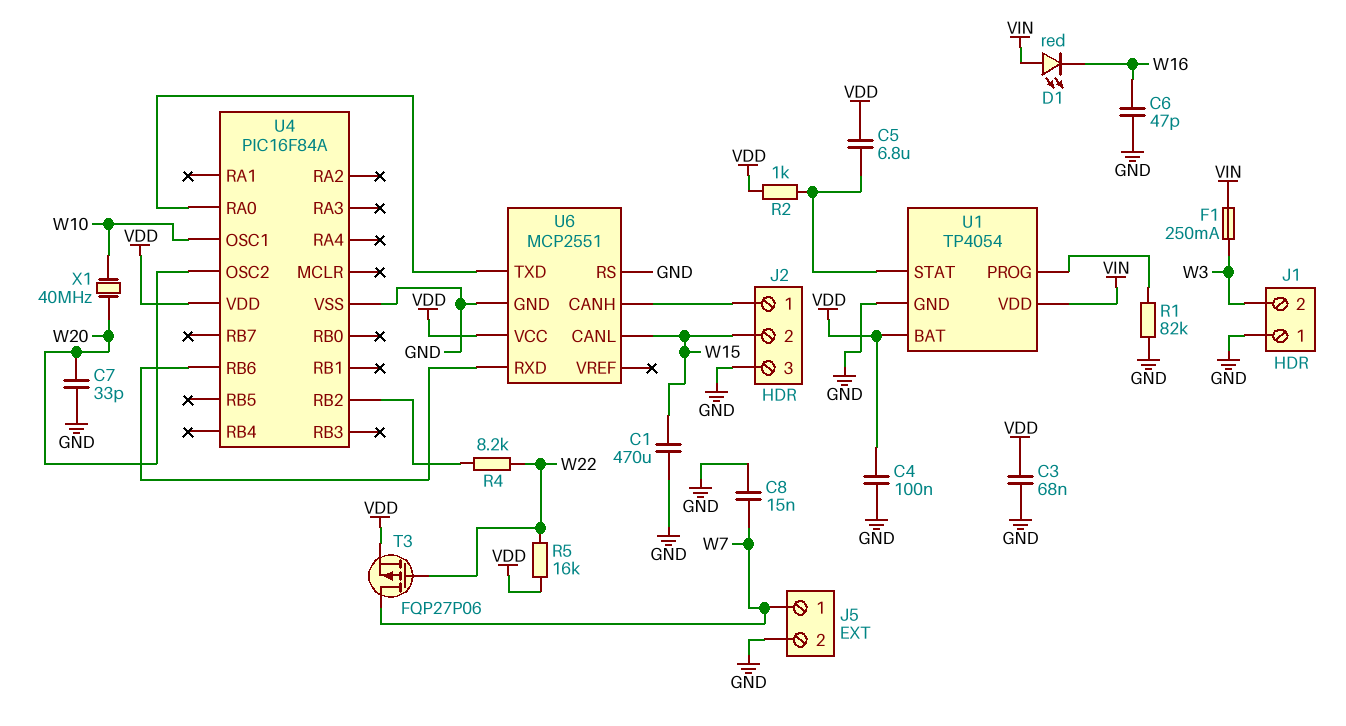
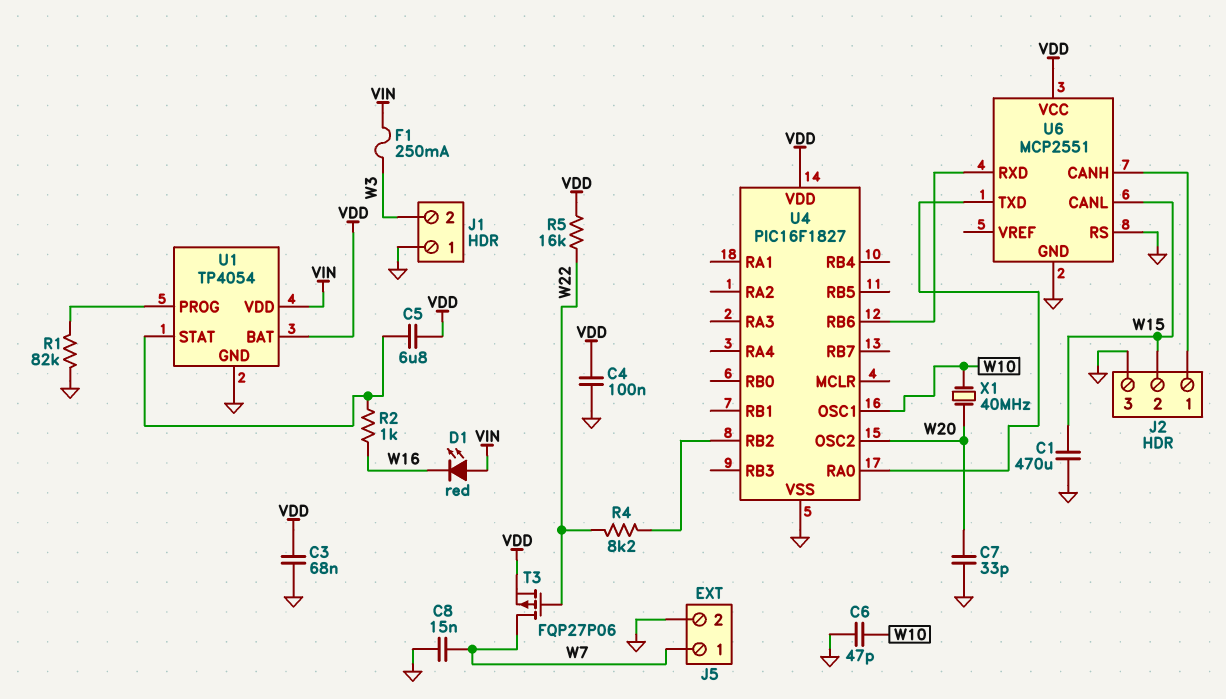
C6: 47pF (GND, W16) -> 47pF (GND, W10)
R2: 1k (U1/STAT, VDD) -> 1k (U1/STAT, W16)
U4: PIC16F84A -> PIC16F1827

